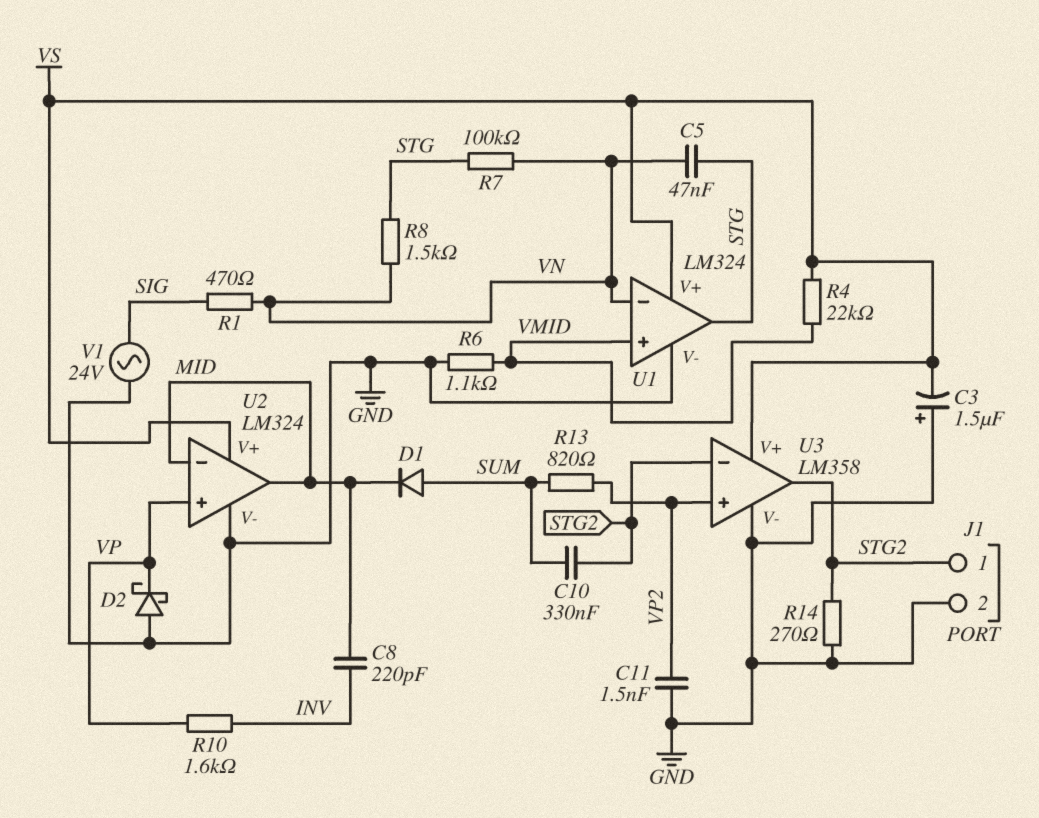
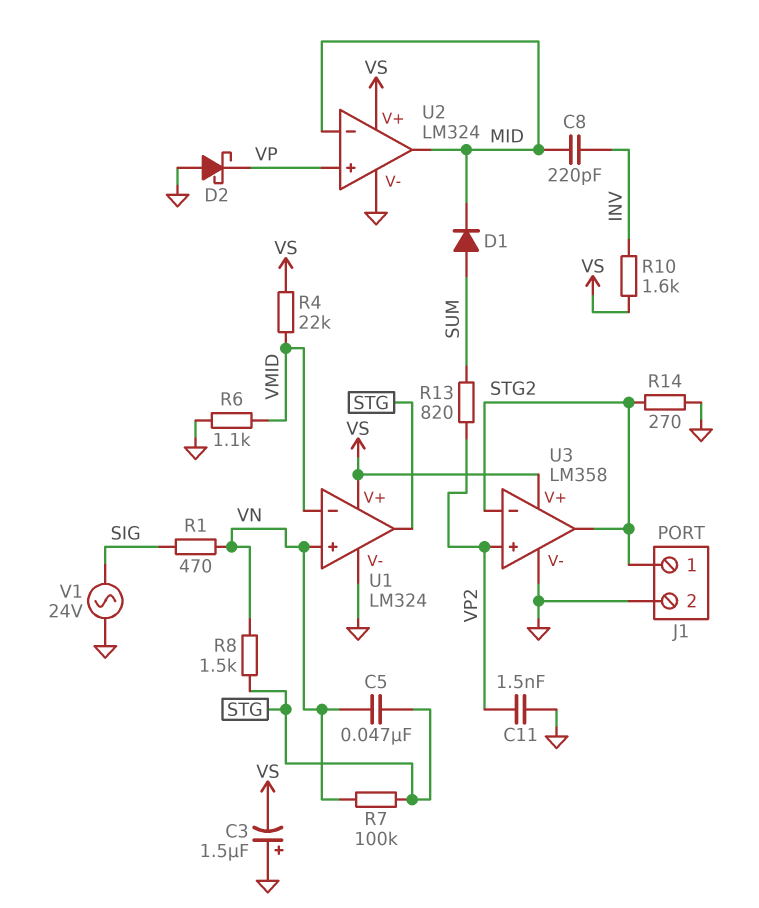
C10: 330nF (STG2, SUM) -> none
R10: 1.6k (INV, VP) -> 1.6k (INV, VS)
U1 pin in+: VMID -> VN
U1 pin in-: VN -> VMID

